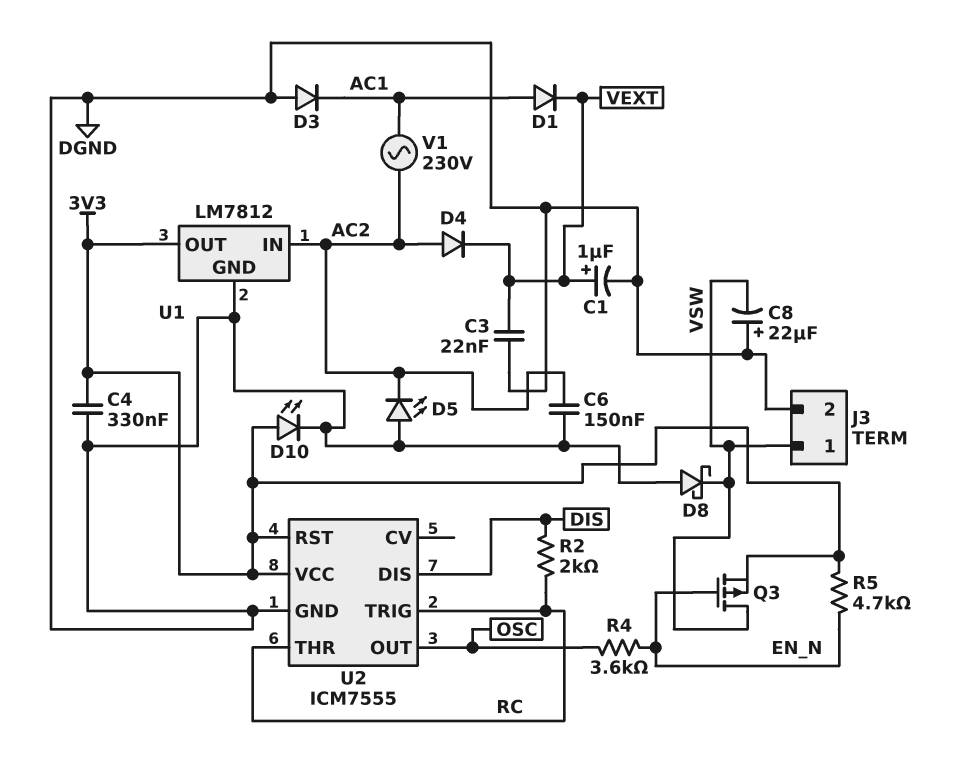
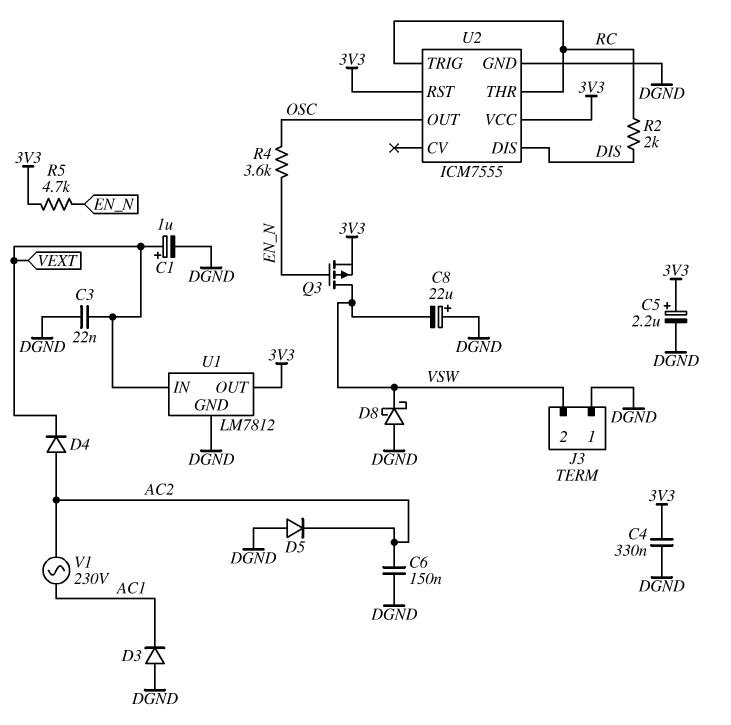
C5: none -> 2.2uF (plus 3V3, minus DGND)
D1: diode (A AC1, K VEXT) -> none
D5: LED (A DGND, K AC2) -> diode (A DGND, K AC2)
D10: LED (A 3V3, K DGND) -> none
J3 pin 1: VSW -> DGND
J3 pin 2: DGND -> VSW
U1 pin IN: AC2 -> VEXT

